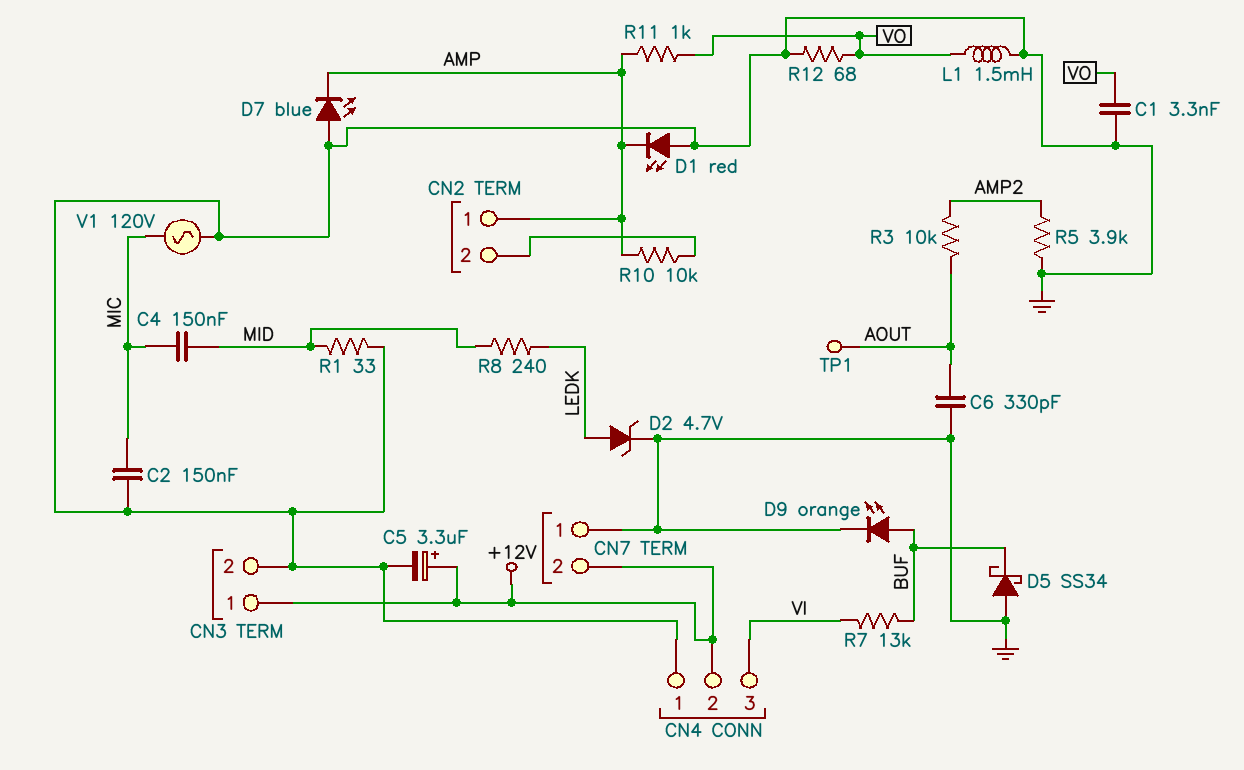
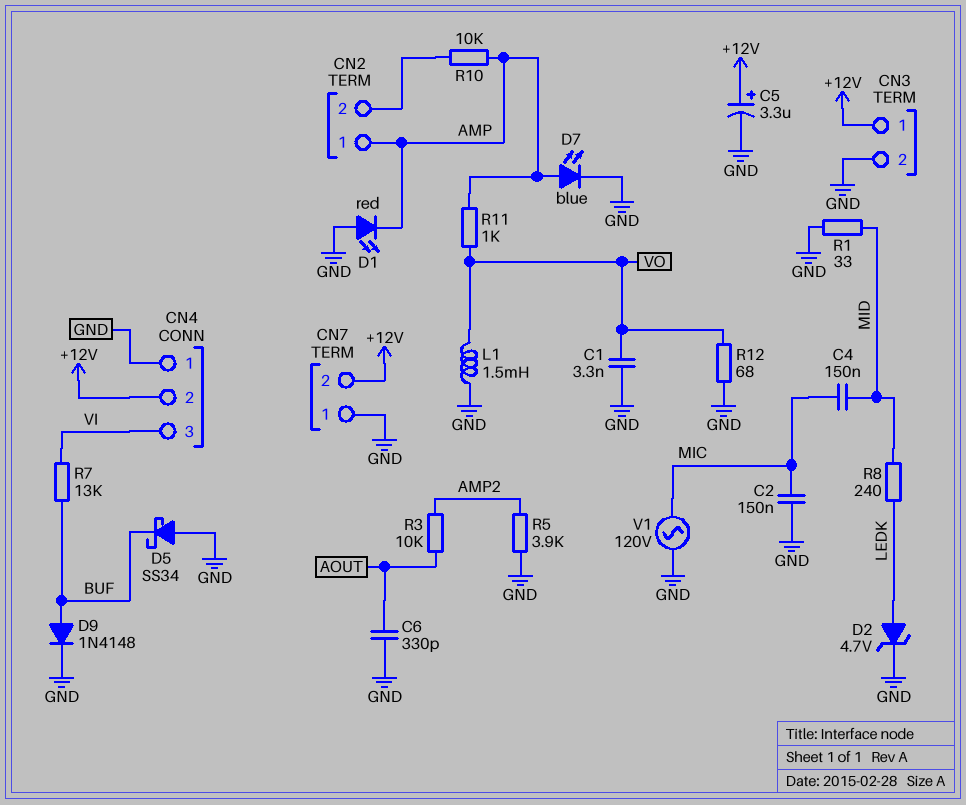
D7: LED blue (A GND, K AMP) -> LED blue (A AMP, K GND)
D9: LED orange (A BUF, K GND) -> diode 1N4148 (A BUF, K GND)
TP1: test point (AOUT) -> none

